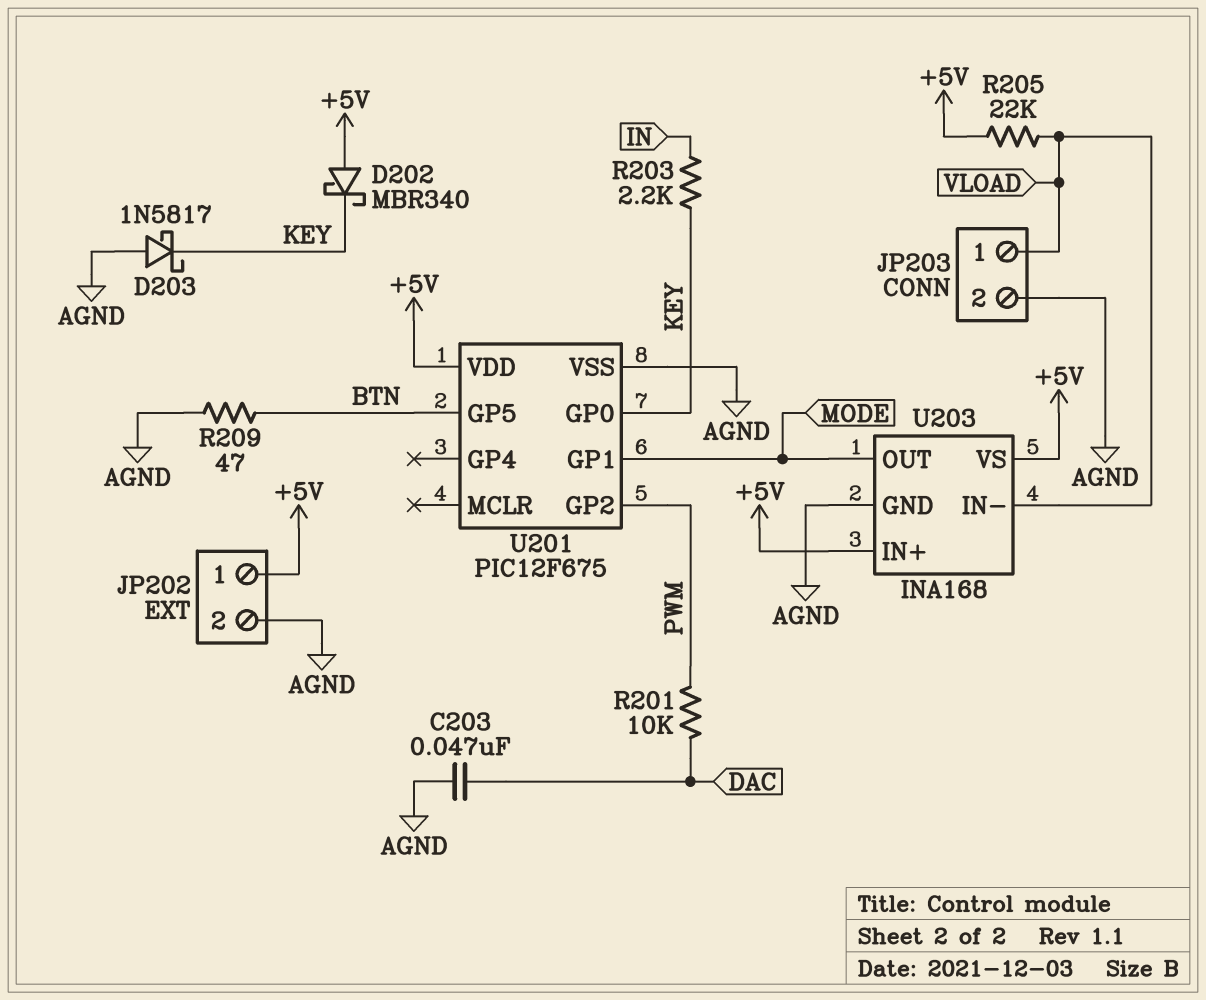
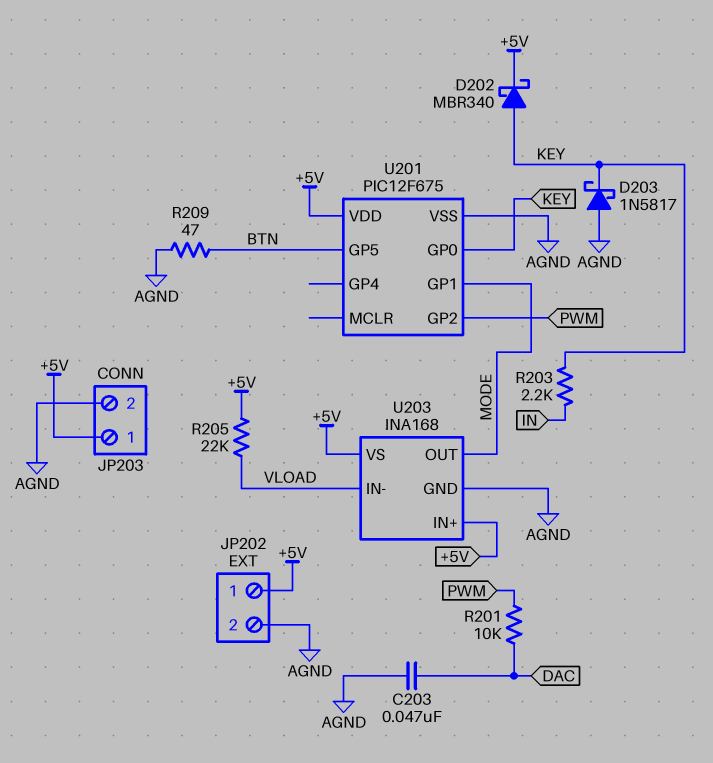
D202: schottky MBR340 (A +5V, K KEY) -> schottky MBR340 (A KEY, K +5V)
JP203 pin 1: VLOAD -> +5V

